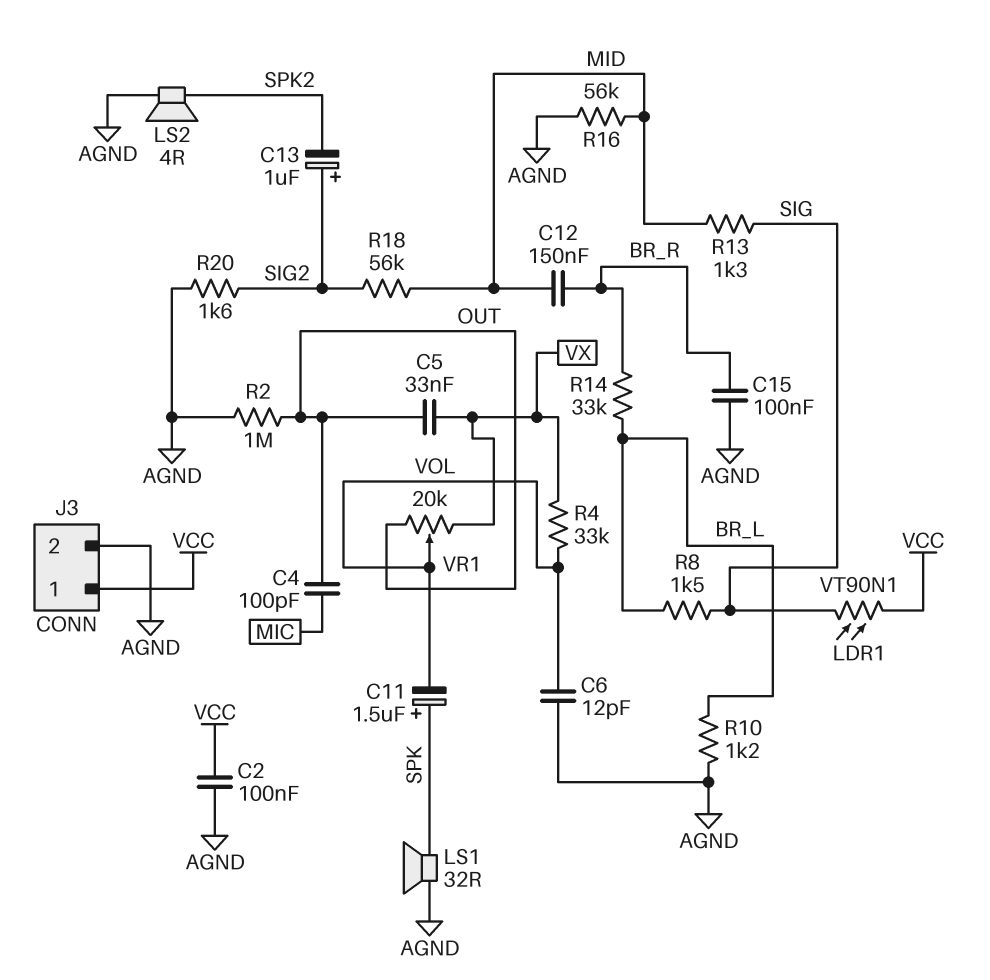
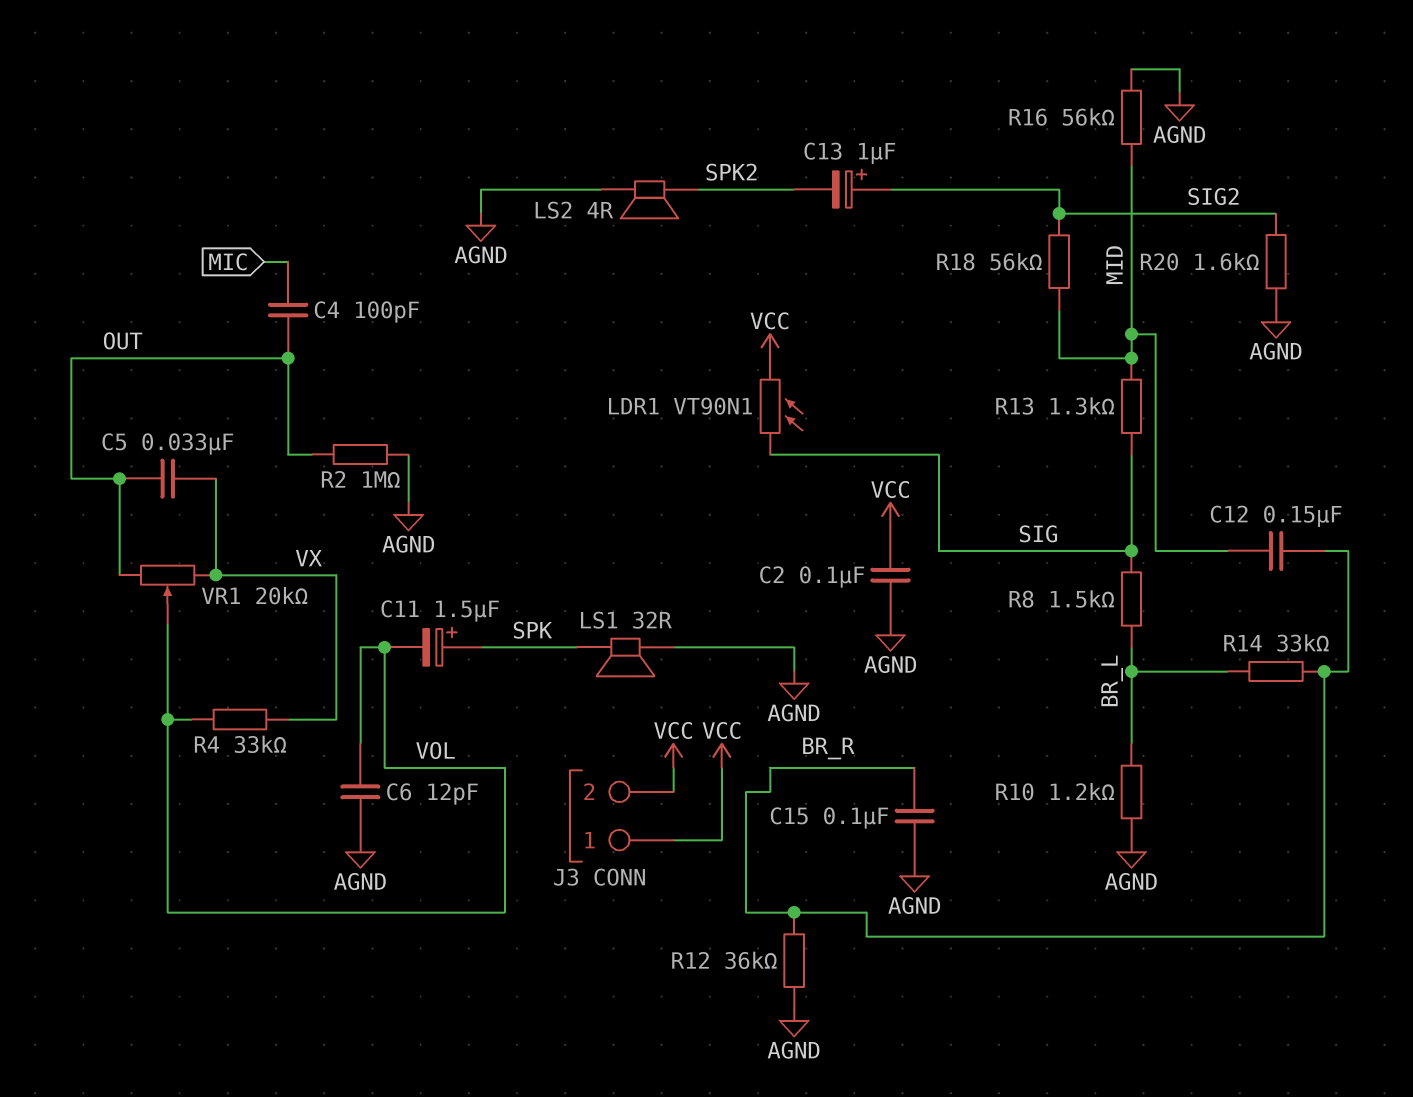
J3 pin 2: AGND -> VCC
R12: none -> 36k (AGND, BR_R)

